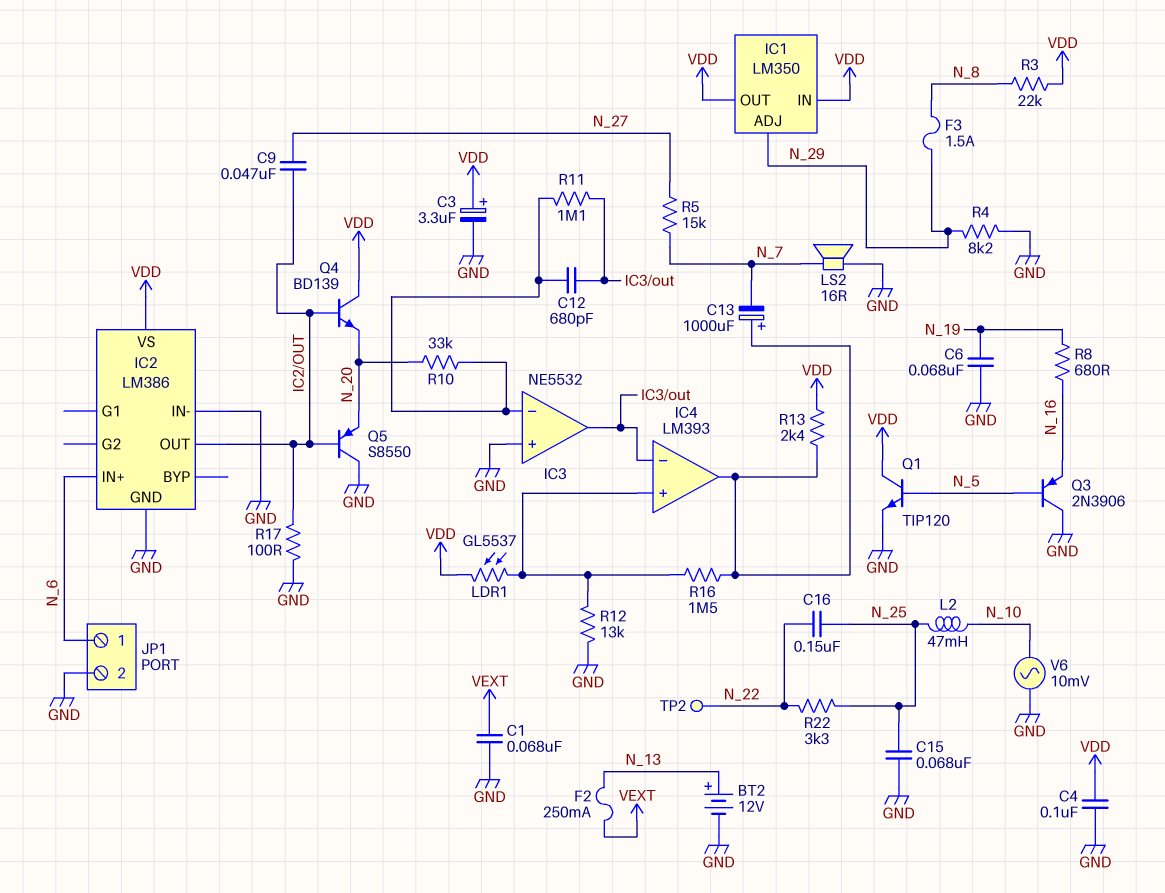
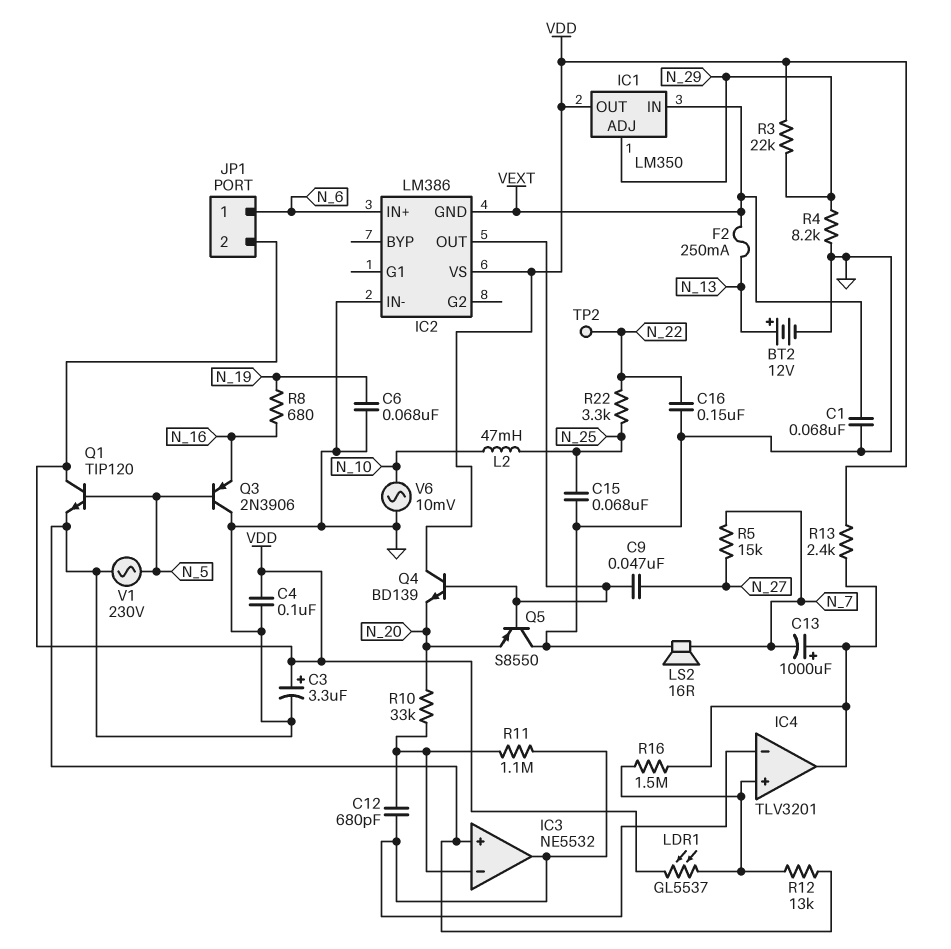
C16: 150nF (N_22, N_25) -> 150nF (GND, N_22)
F3: 1.5A (N_8, N_29) -> none
IC1 pin IN: VDD -> VEXT
IC2 pin GND: GND -> VEXT
IC4: LM393 -> TLV3201
JP1 pin 2: GND -> VDD
R3: 22k (N_8, VDD) -> 22k (N_29, VDD)
R17: 100 (GND, IC2/OUT) -> none
V1: none -> AC 230V (GND, N_5)

